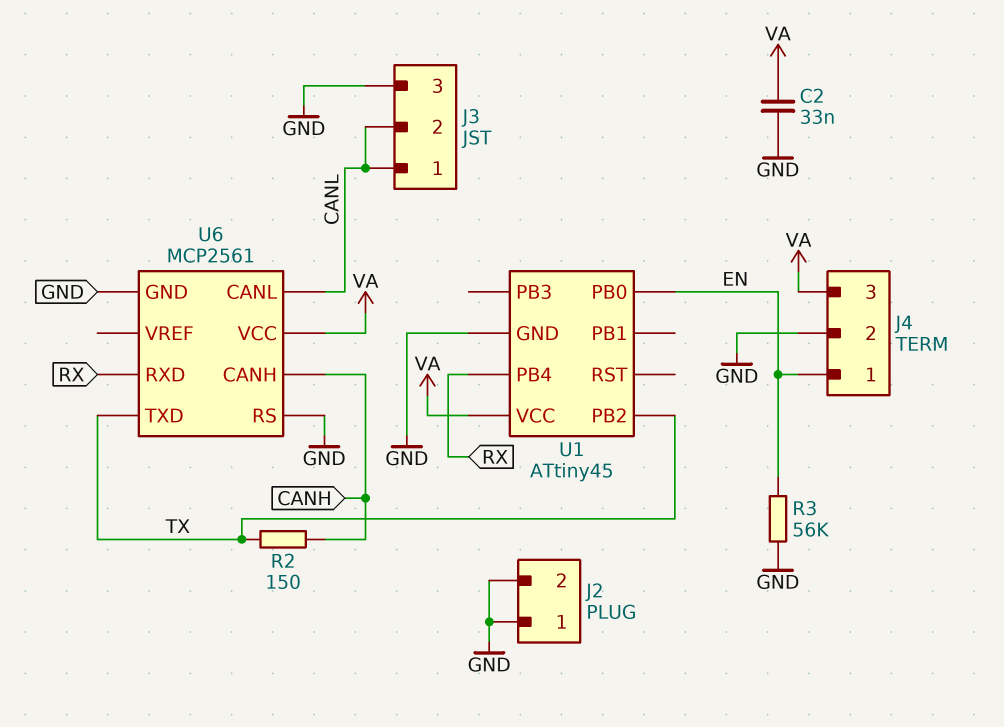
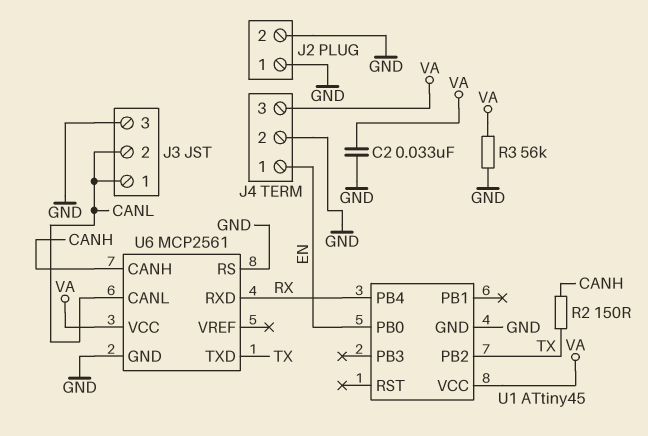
R3: 56k (EN, GND) -> 56k (GND, VA)

